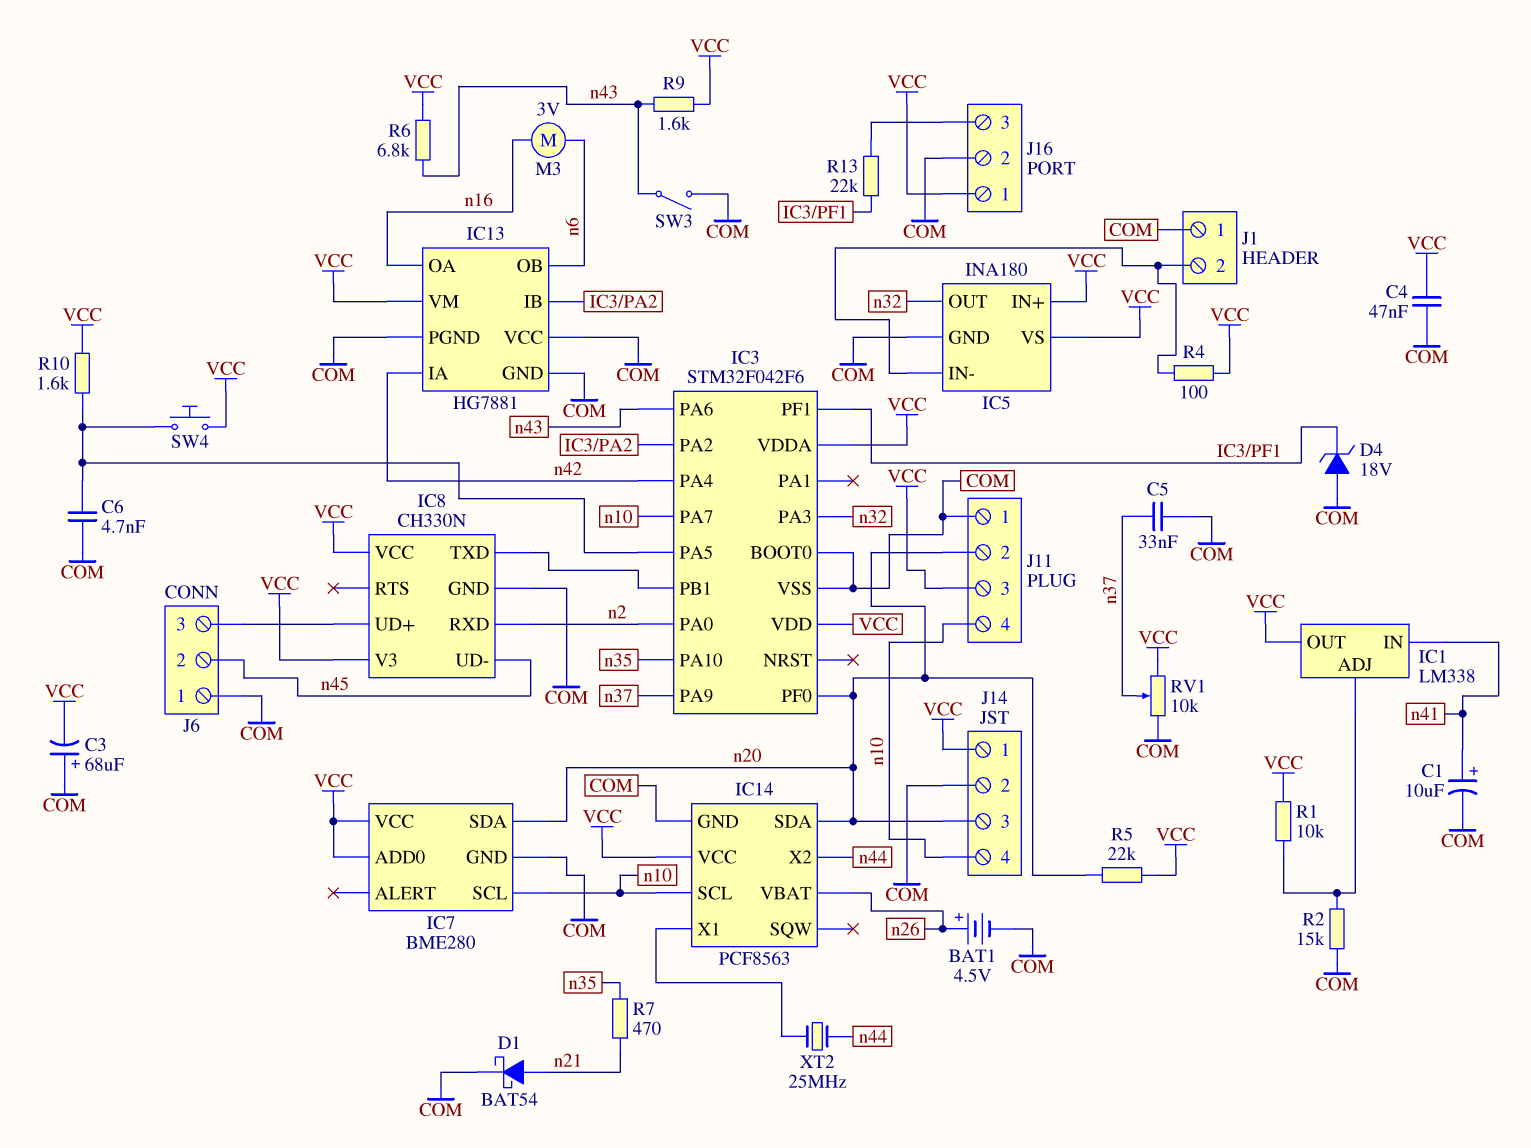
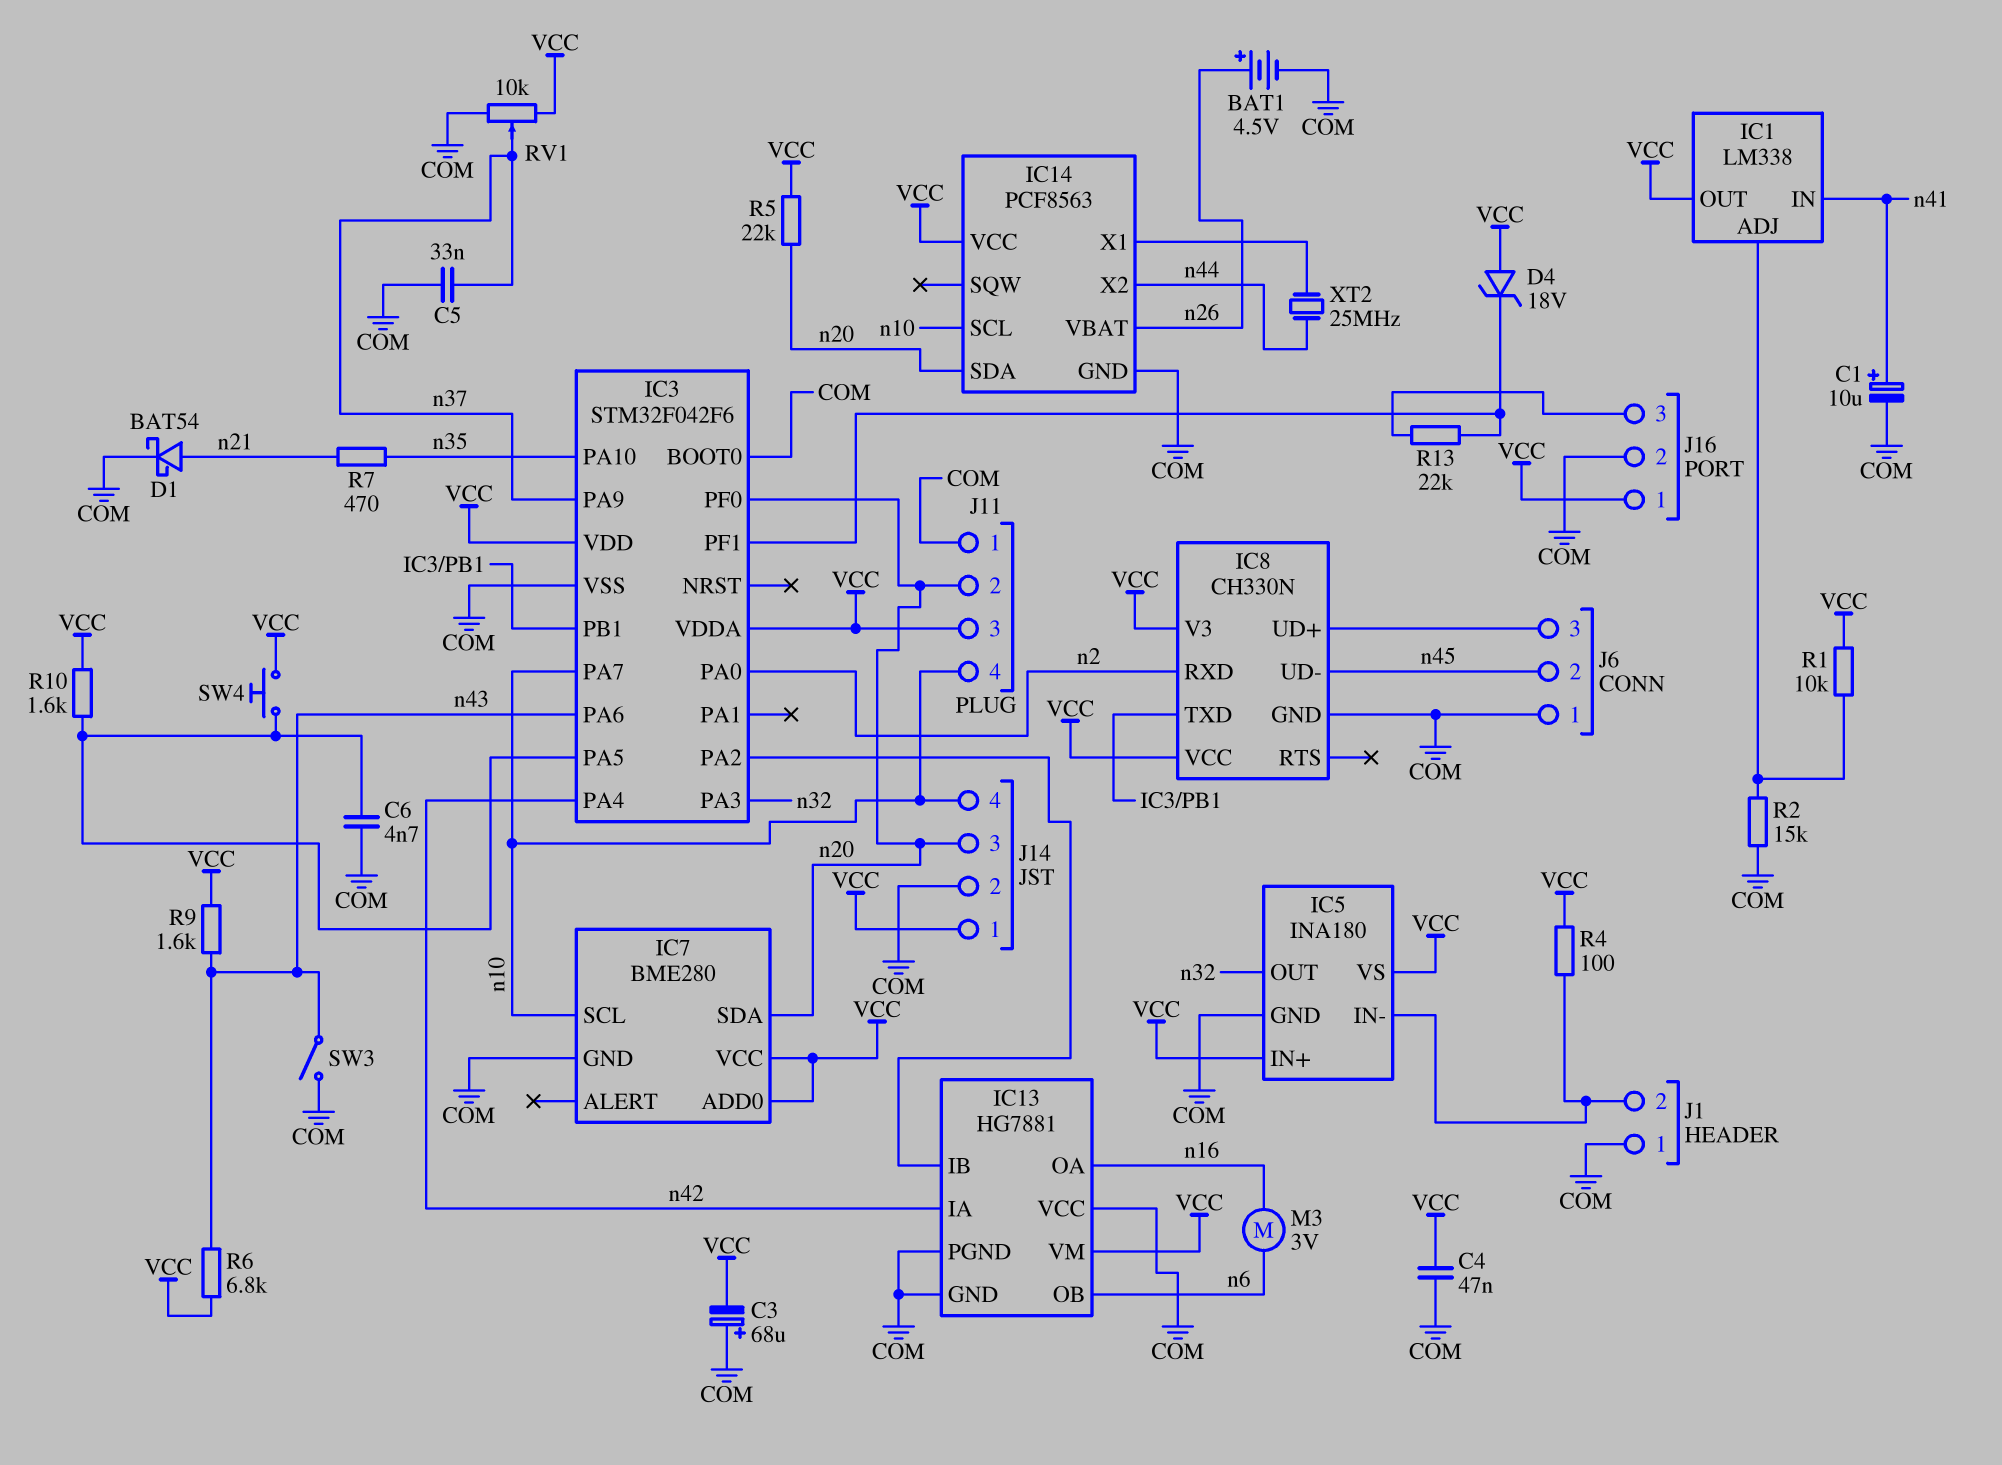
D4: zener 18V (A COM, K IC3/PF1) -> zener 18V (A VCC, K IC3/PF1)

